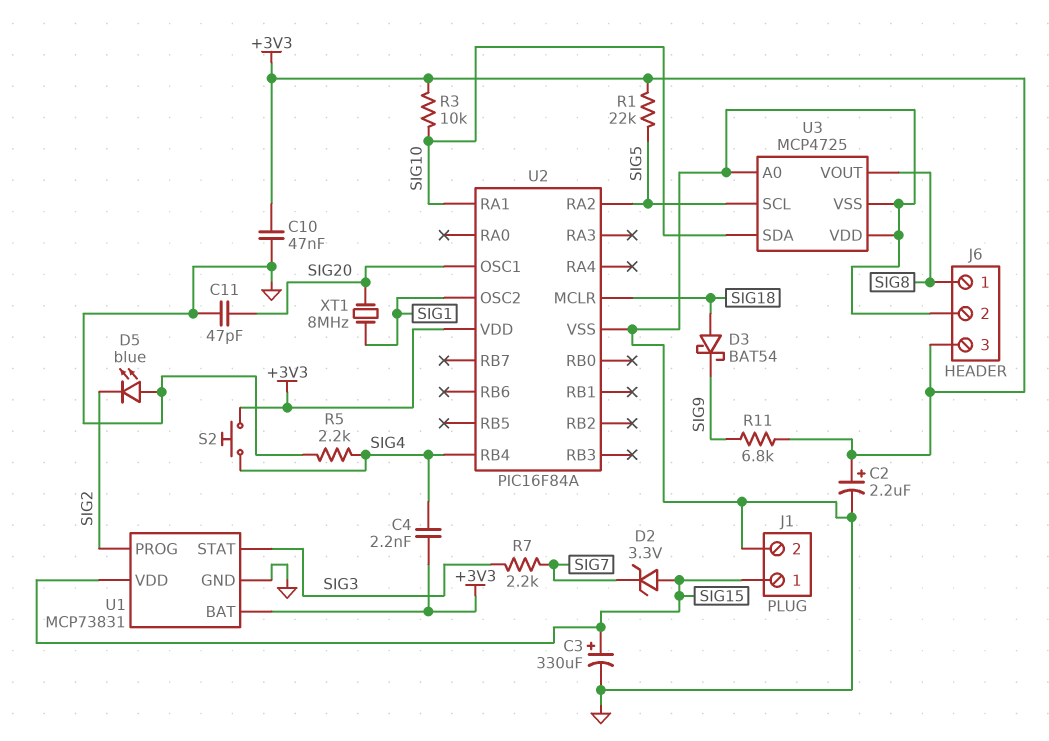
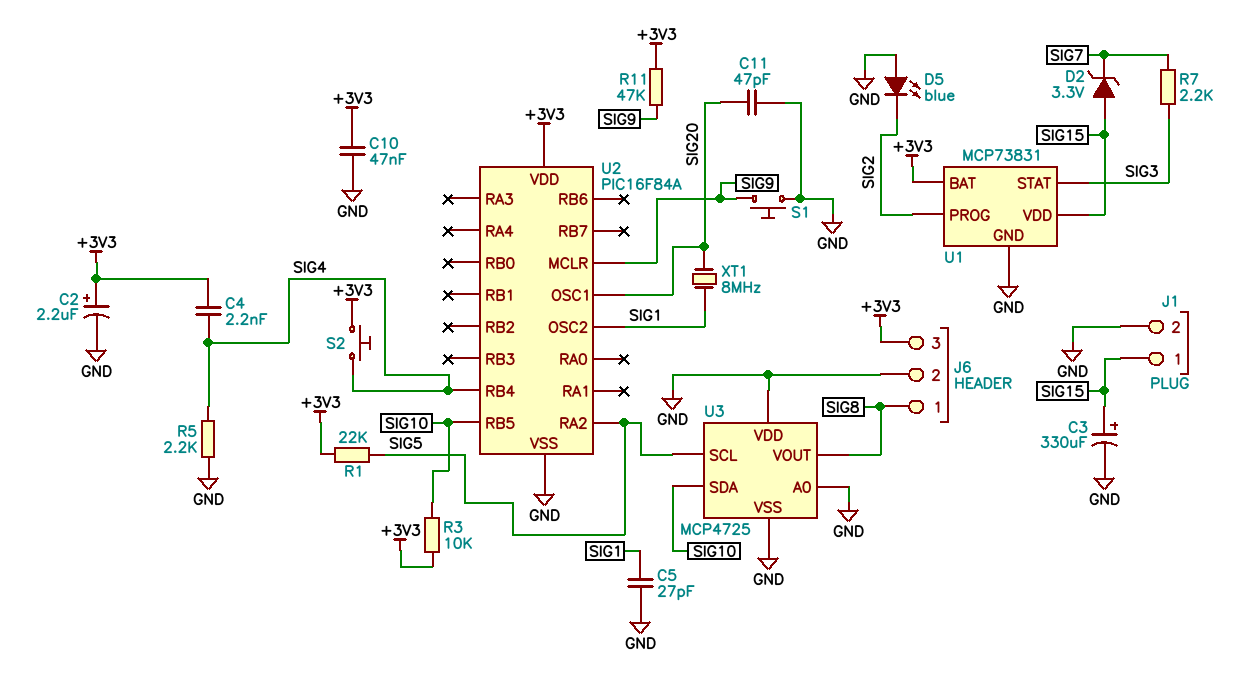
C5: none -> 27pF (GND, SIG1)
D3: schottky BAT54 (A SIG18, K SIG9) -> none
R11: 6.8k (+3V3, SIG9) -> 47k (+3V3, SIG9)
S1: none -> button (GND, SIG9)
U2 pin MCLR: SIG18 -> SIG9
U2 pin RA1: SIG10 -> none
U2 pin RB5: none -> SIG10

